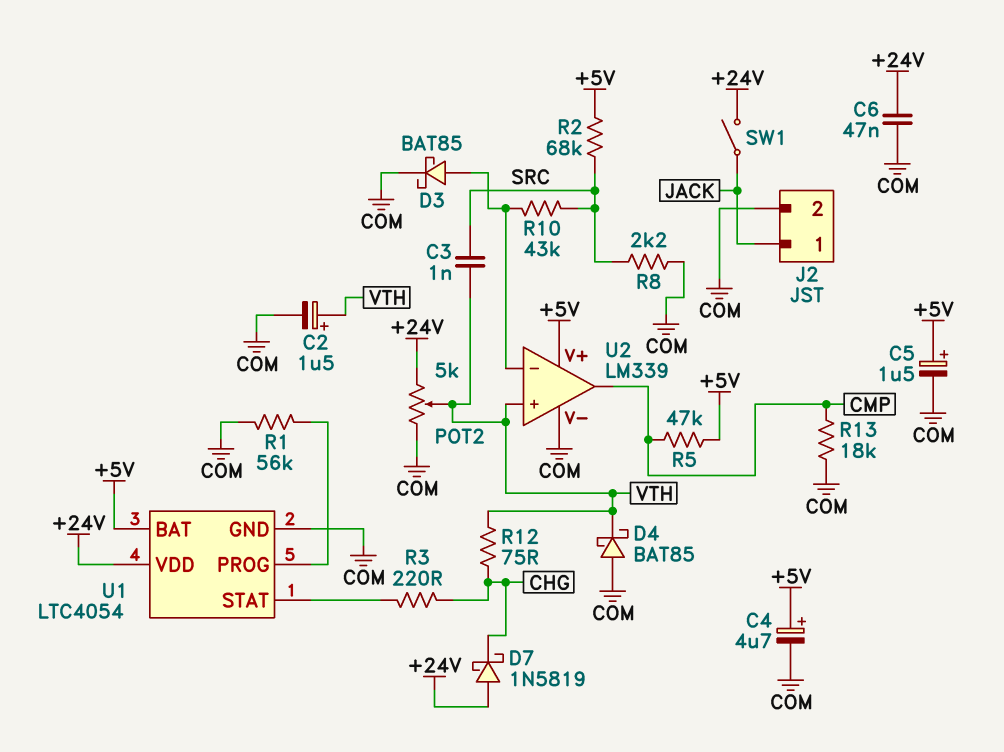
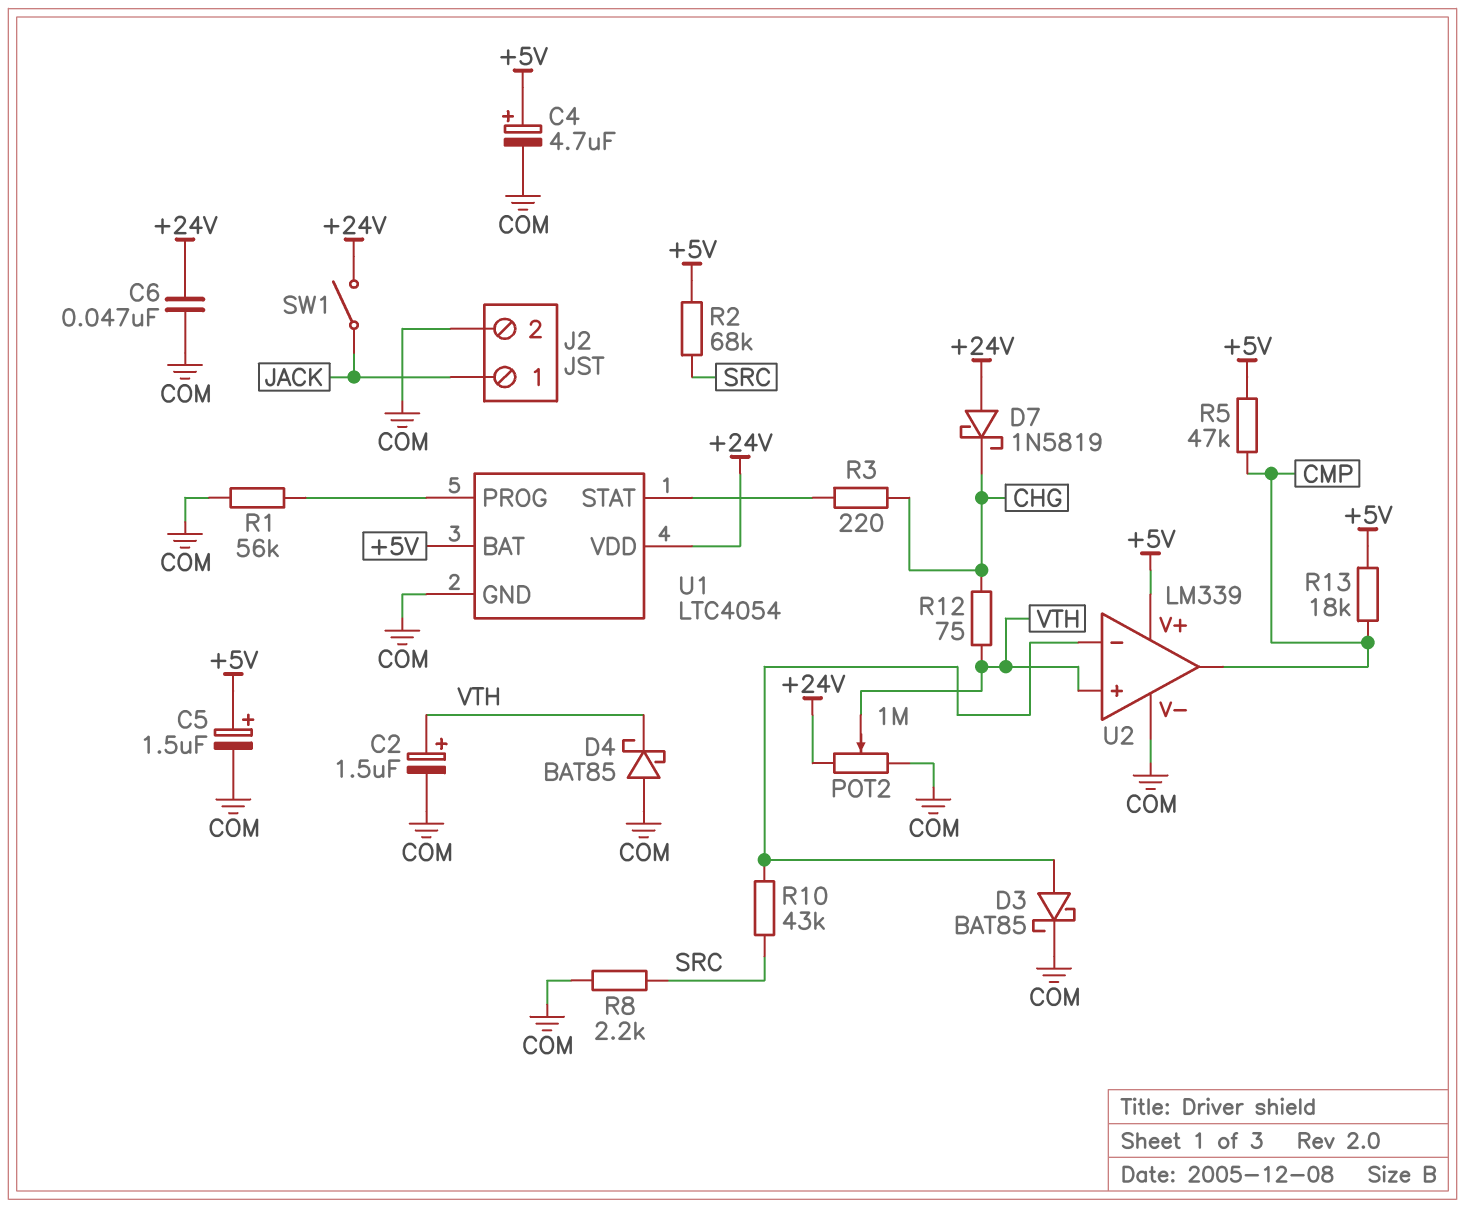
C3: 1nF (SRC, VTH) -> none
POT2: 5k (+24V, COM, wiper VTH) -> 1M (+24V, COM, wiper VTH)
R13: 18k (CMP, COM) -> 18k (+5V, CMP)

